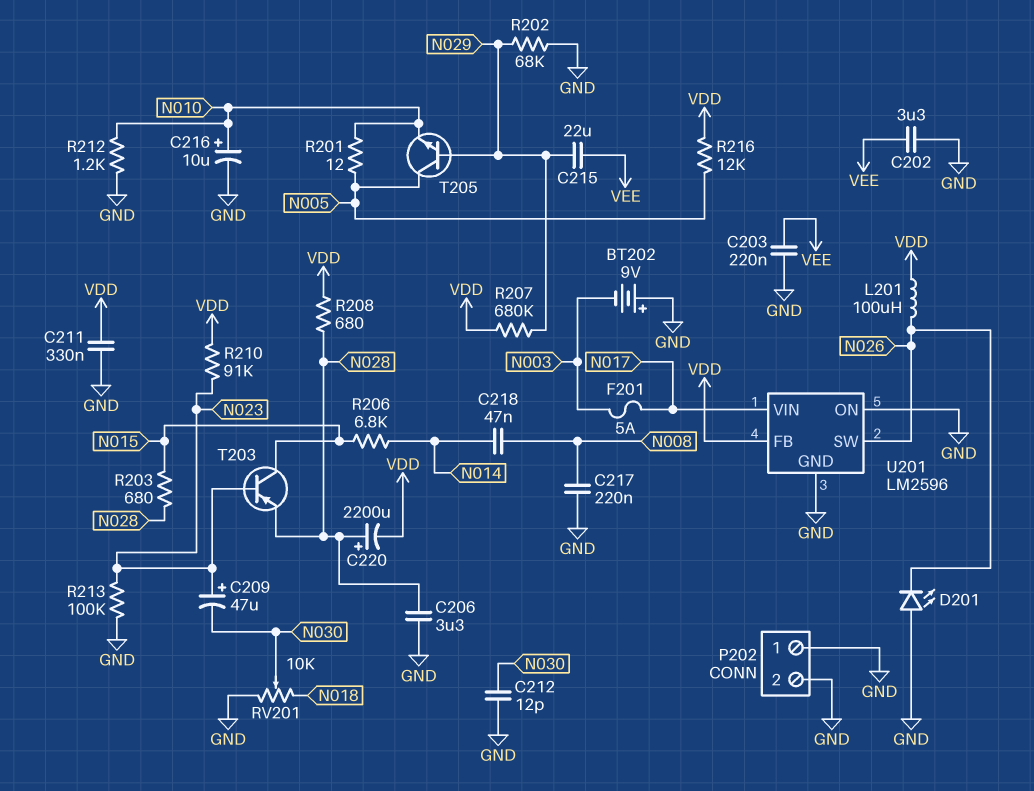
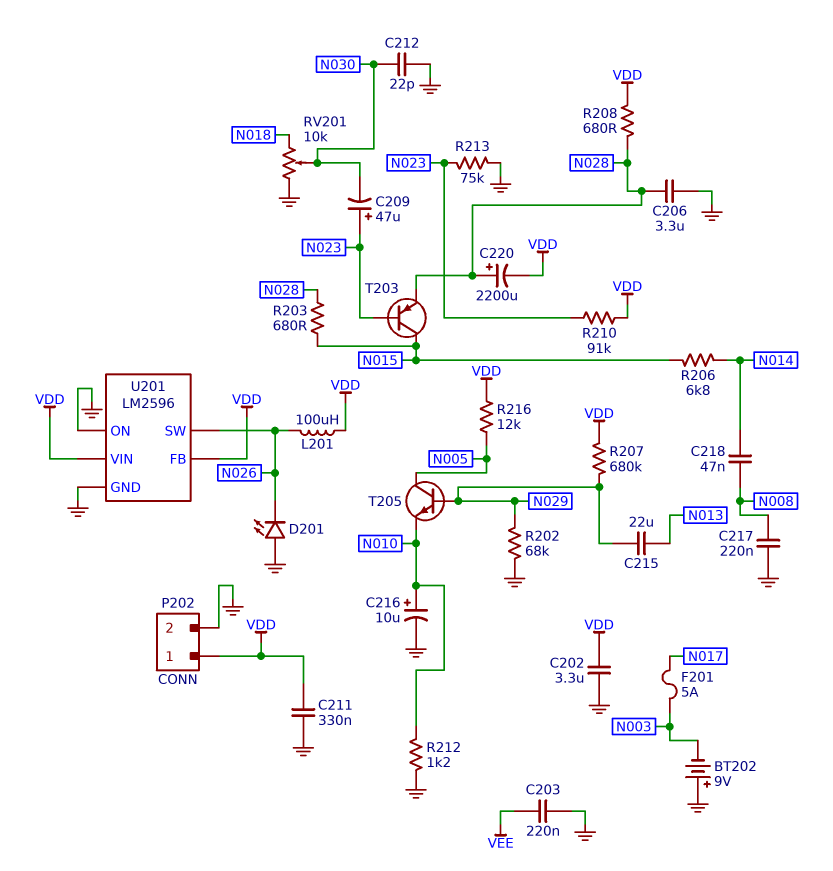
C202: 3.3uF (GND, VEE) -> 3.3uF (GND, VDD)
C212: 12pF (GND, N030) -> 22pF (GND, N030)
C215: 22uF (N029, VEE) -> 22uF (N013, N029)
P202 pin 1: GND -> VDD
R201: 12 (N005, N010) -> none
R213: 100k (GND, N023) -> 75k (GND, N023)
U201 pin VIN: N017 -> VDD

